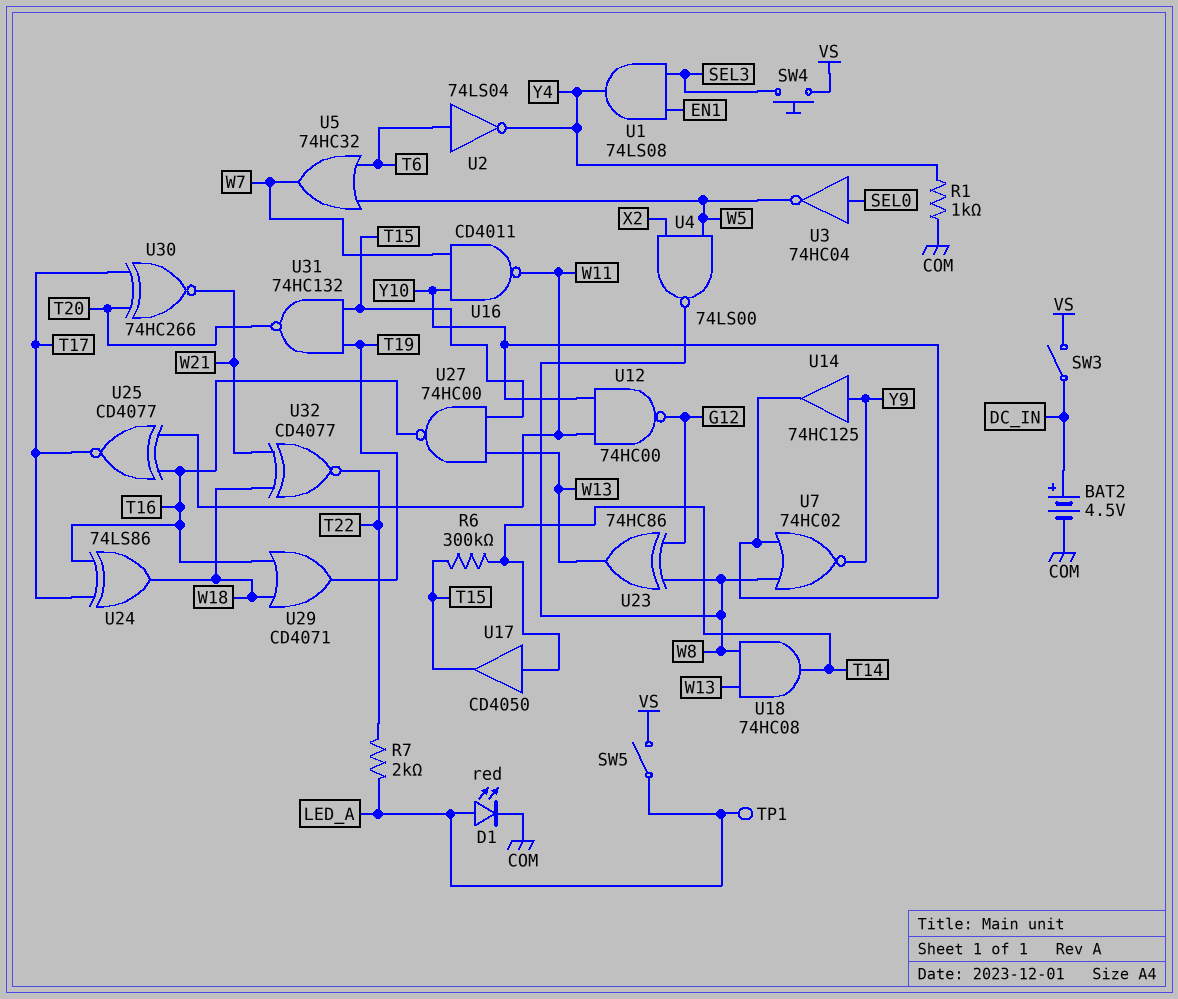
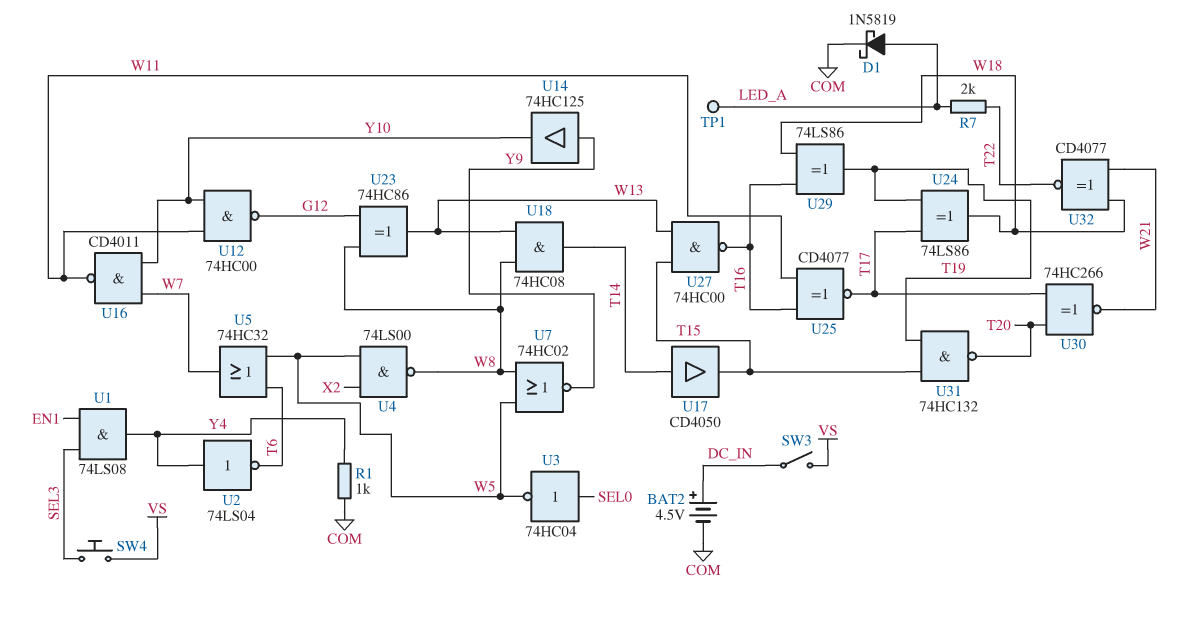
D1: LED red (A LED_A, K COM) -> schottky 1N5819 (A LED_A, K COM)
R6: 300k (T14, T15) -> none
SW5: switch (LED_A, VS) -> none
U2: NOT 74LS04 (in T6, out Y4) -> NOT 74LS04 (in Y4, out T6)
U7: NOR 74HC02 (in W8, in Y10, out Y9) -> NOR 74HC02 (in W5, in W8, out Y9)
U24: XOR 74LS86 (in T16, in T17, out W18) -> XOR 74LS86 (in T17, in T19, out W18)
U29: OR CD4071 (in T16, in W18, out T19) -> XOR 74LS86 (in T16, in W18, out T19)

